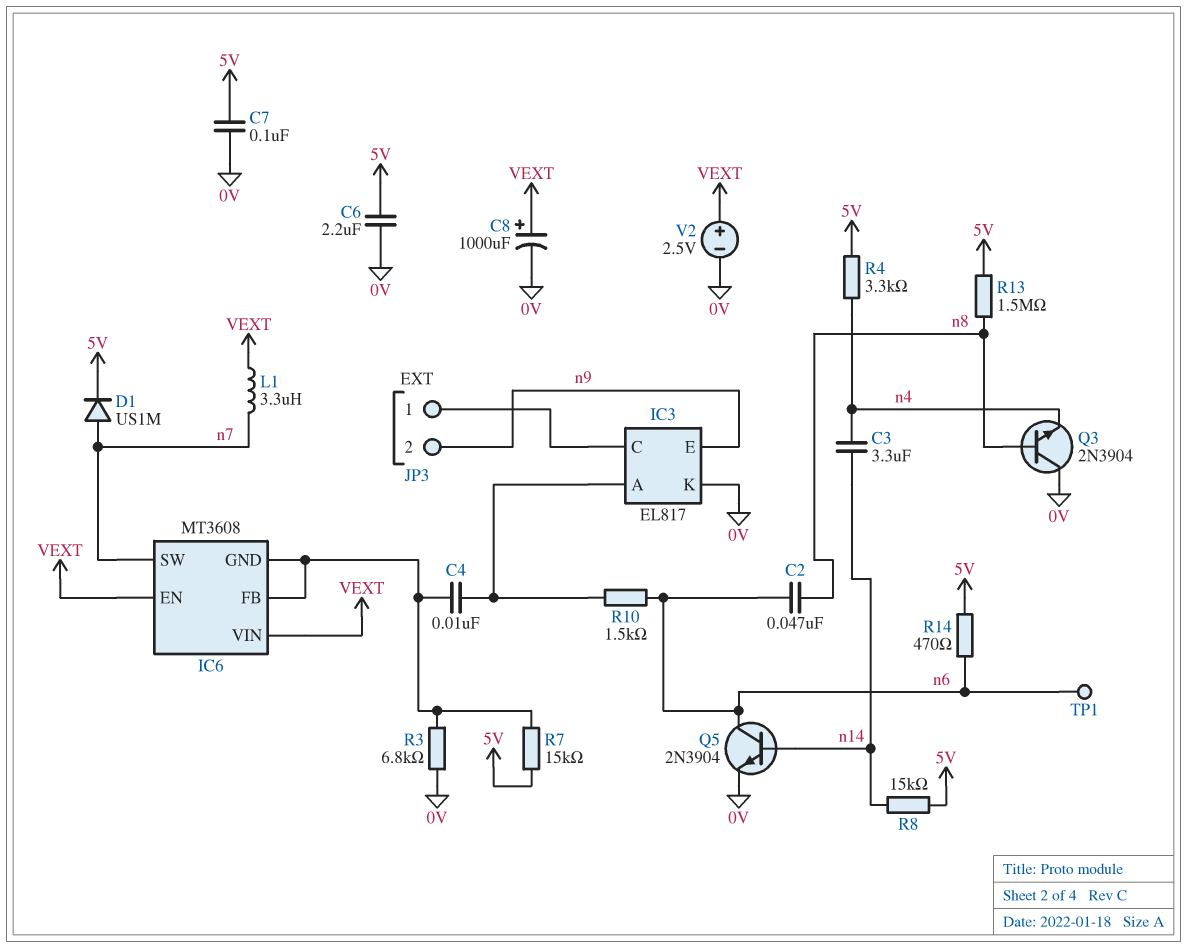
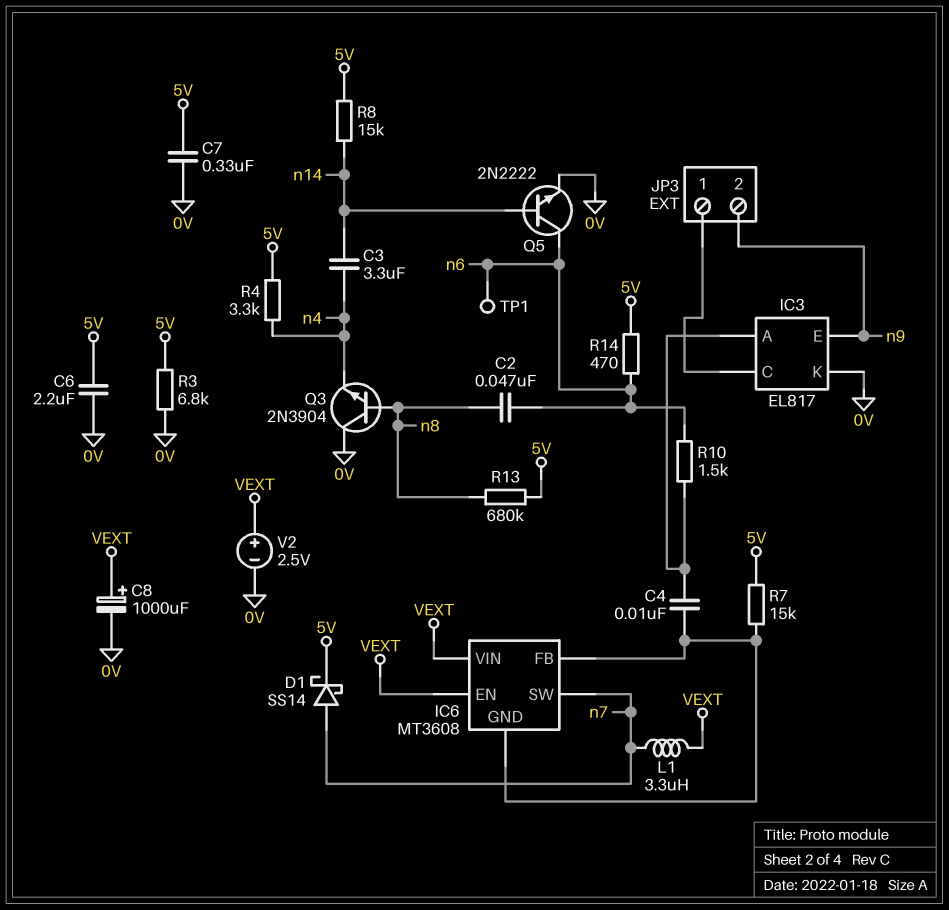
C7: 100nF (0V, 5V) -> 330nF (0V, 5V)
D1: diode US1M (A n7, K 5V) -> schottky SS14 (A n7, K 5V)
Q5: NPN 2N3904 (B n14, C n6, E 0V) -> NPN 2N2222 (B n14, C n6, E 0V)
R3: 6.8k (0V, IC6/FB) -> 6.8k (0V, 5V)
R13: 1.5M (5V, n8) -> 680k (5V, n8)

